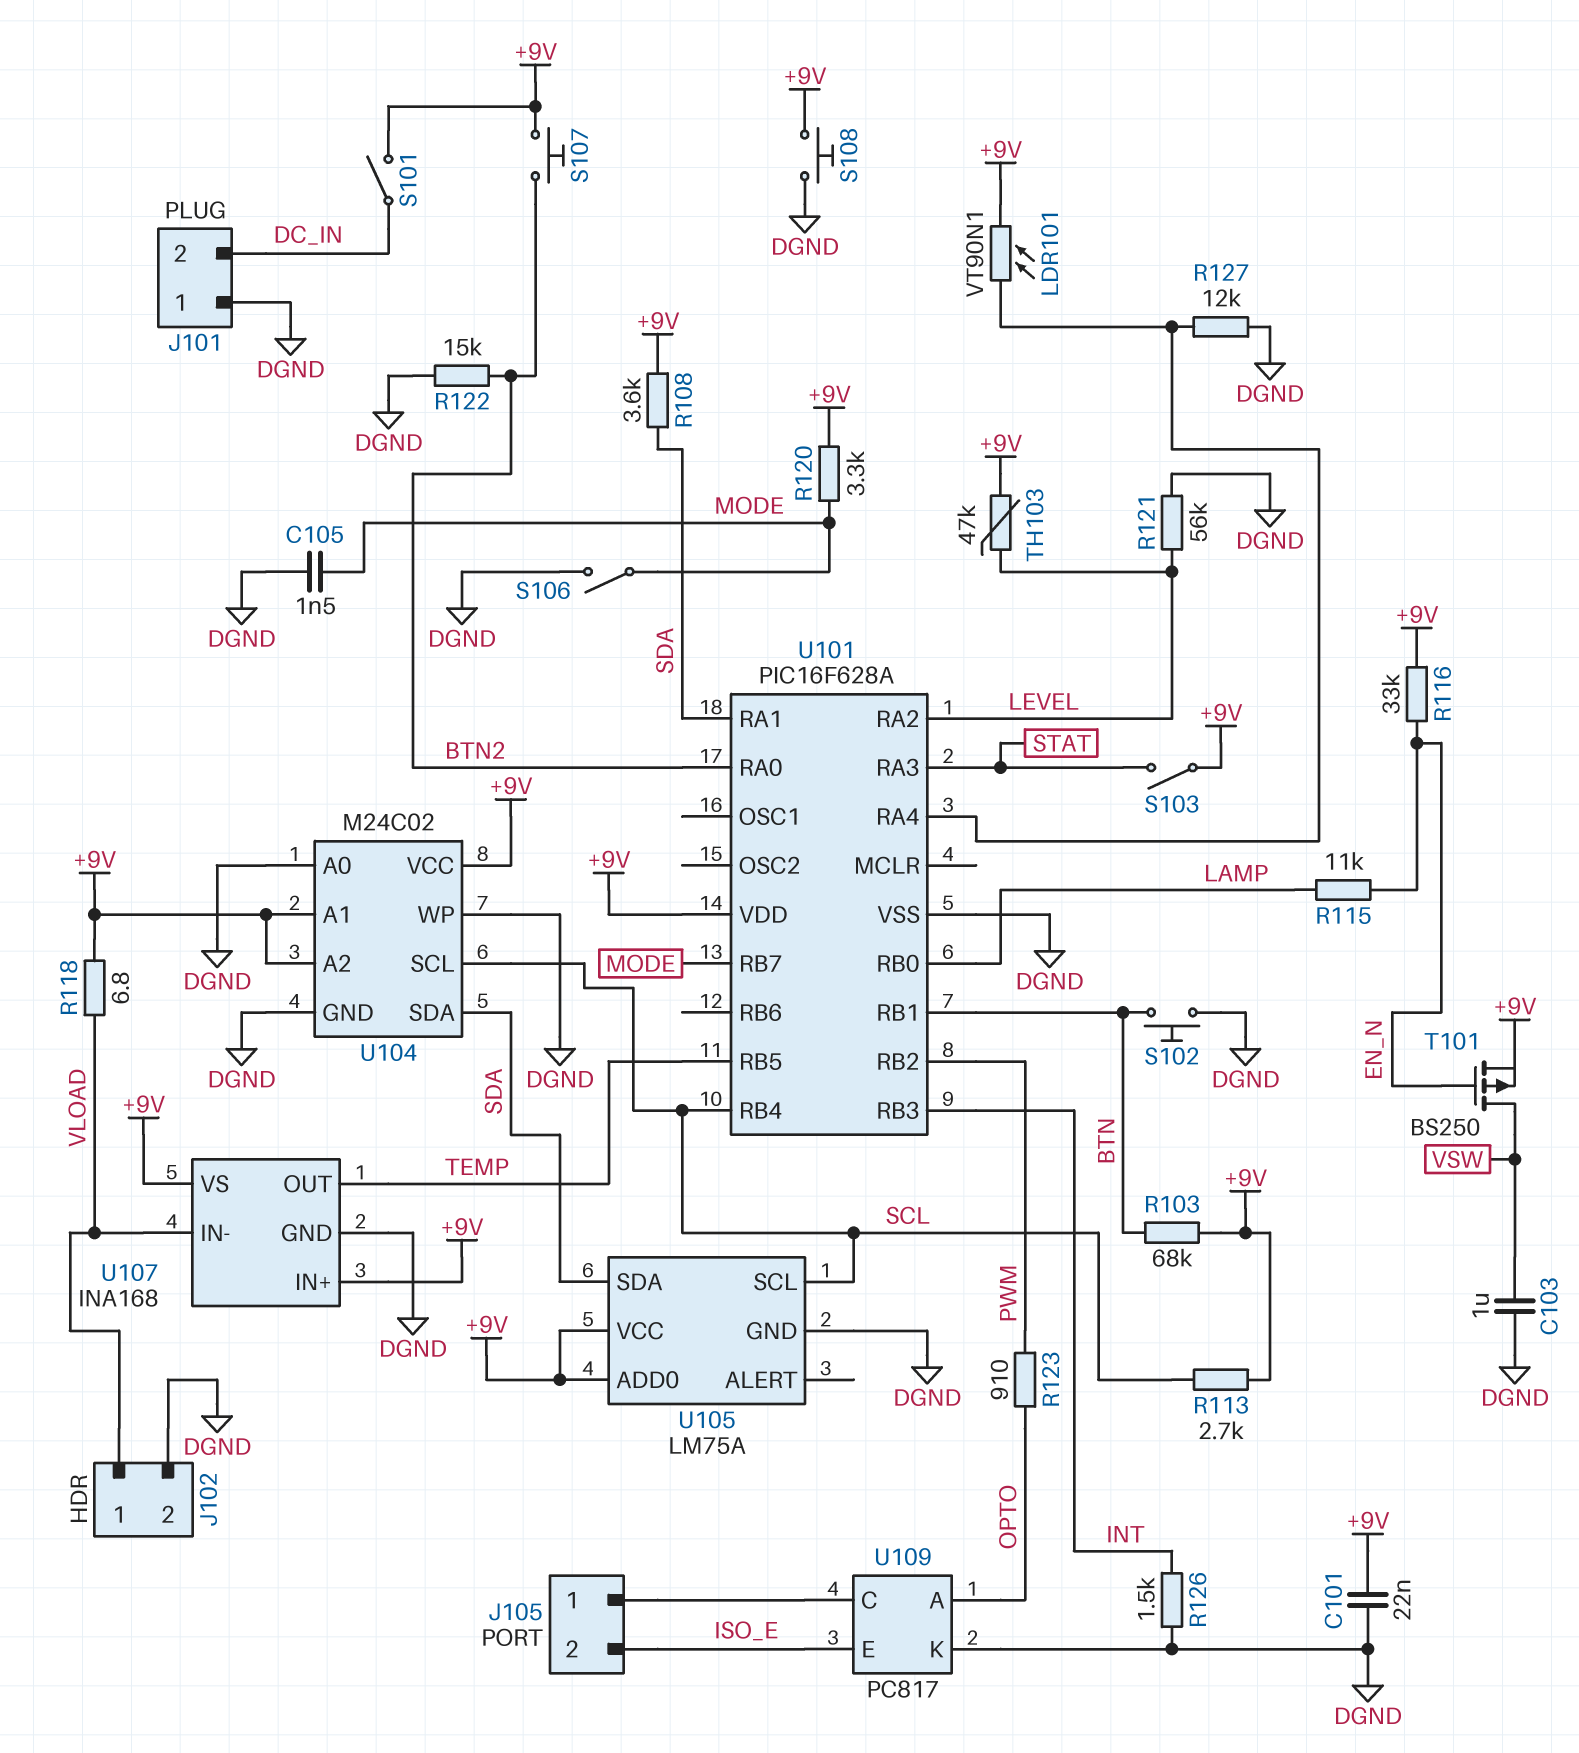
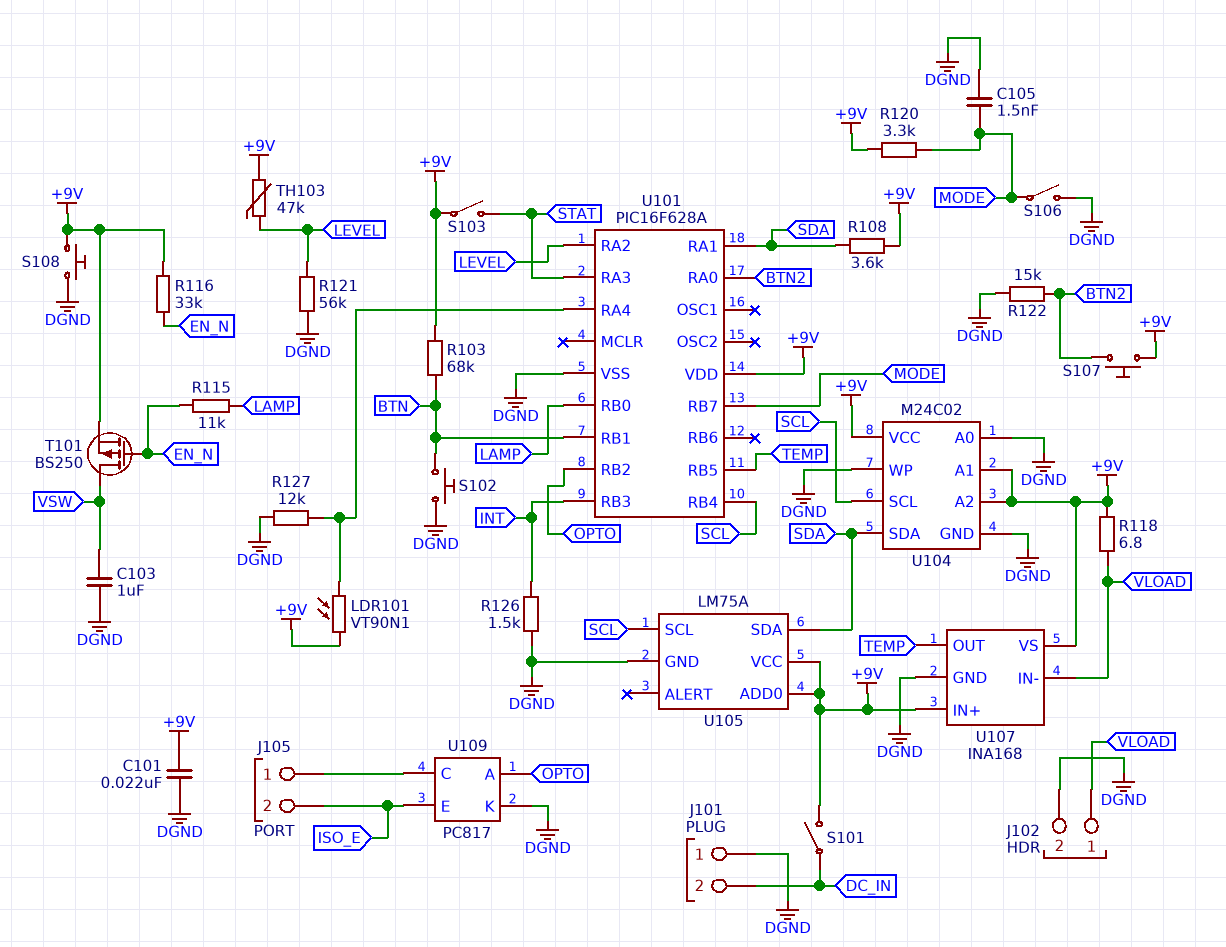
R113: 2.7k (+9V, SCL) -> none
R123: 910 (OPTO, PWM) -> none
U101 pin RB2: PWM -> OPTO

